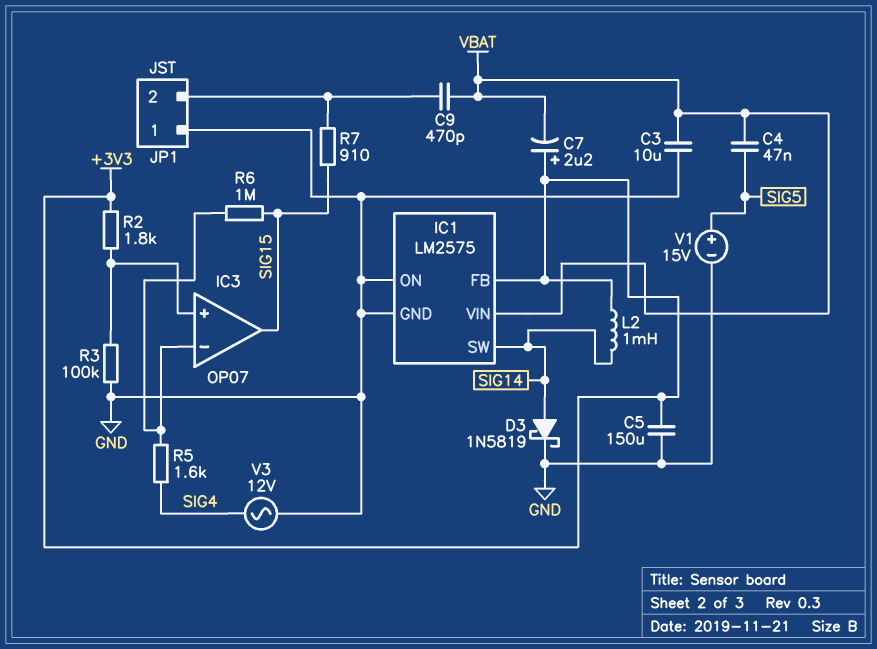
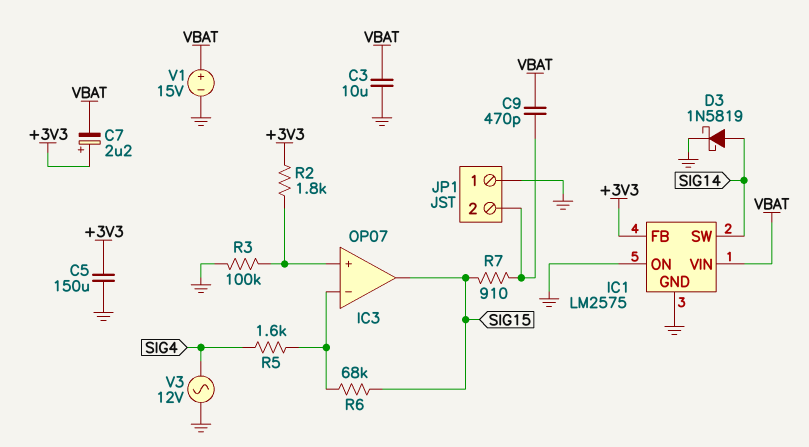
C4: 47nF (SIG5, VBAT) -> none
L2: 1mH (+3V3, SIG14) -> none
R6: 1M (IC3/in-, SIG15) -> 68k (IC3/in-, SIG15)
V1: 15V (plus SIG5, minus GND) -> 15V (plus VBAT, minus GND)

